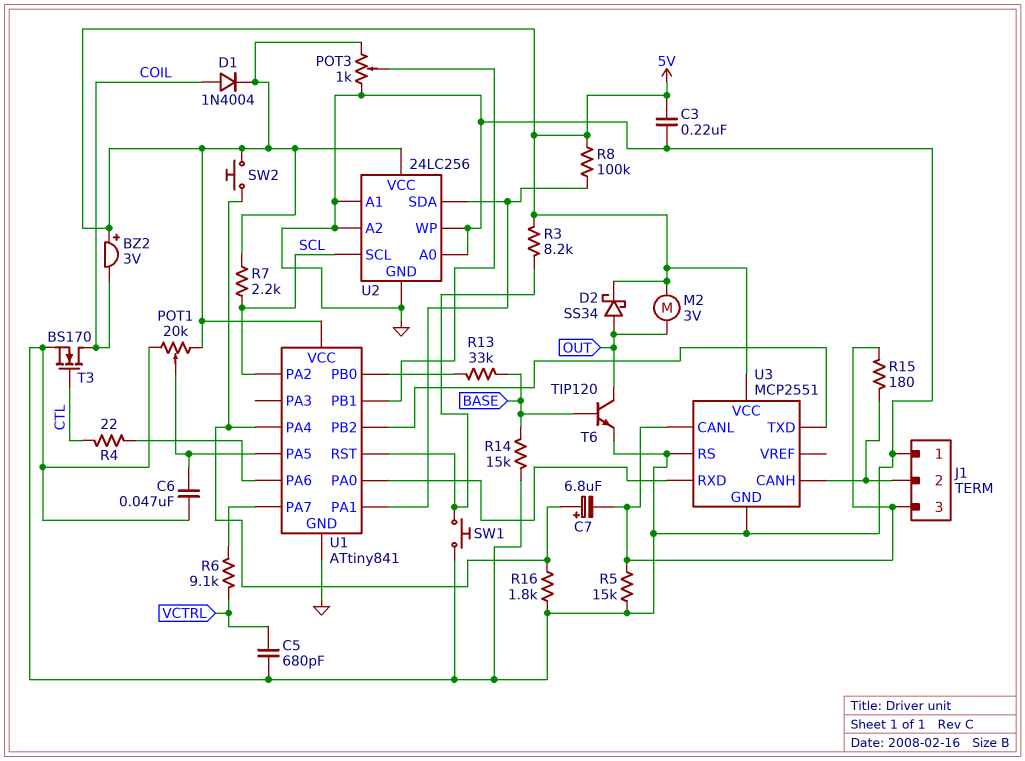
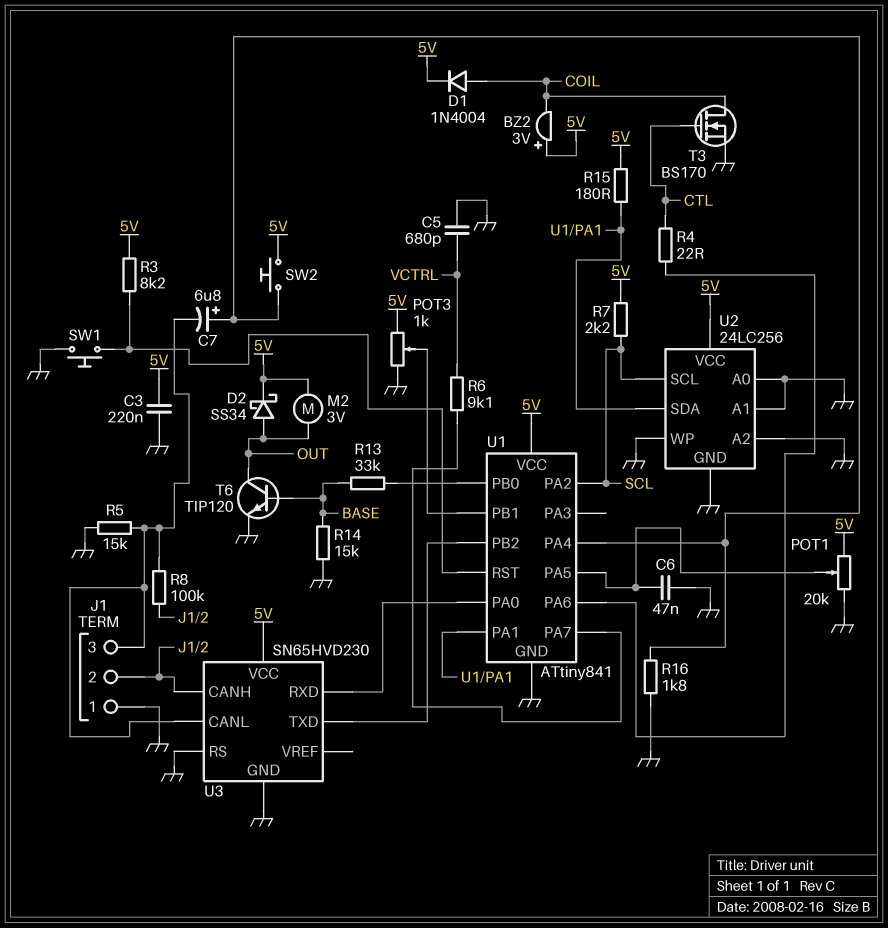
R8: 100k (5V, U1/PA1) -> 100k (J1/2, J1/3)
R15: 180 (J1/2, J1/3) -> 180 (5V, U1/PA1)
U3: MCP2551 -> SN65HVD230

